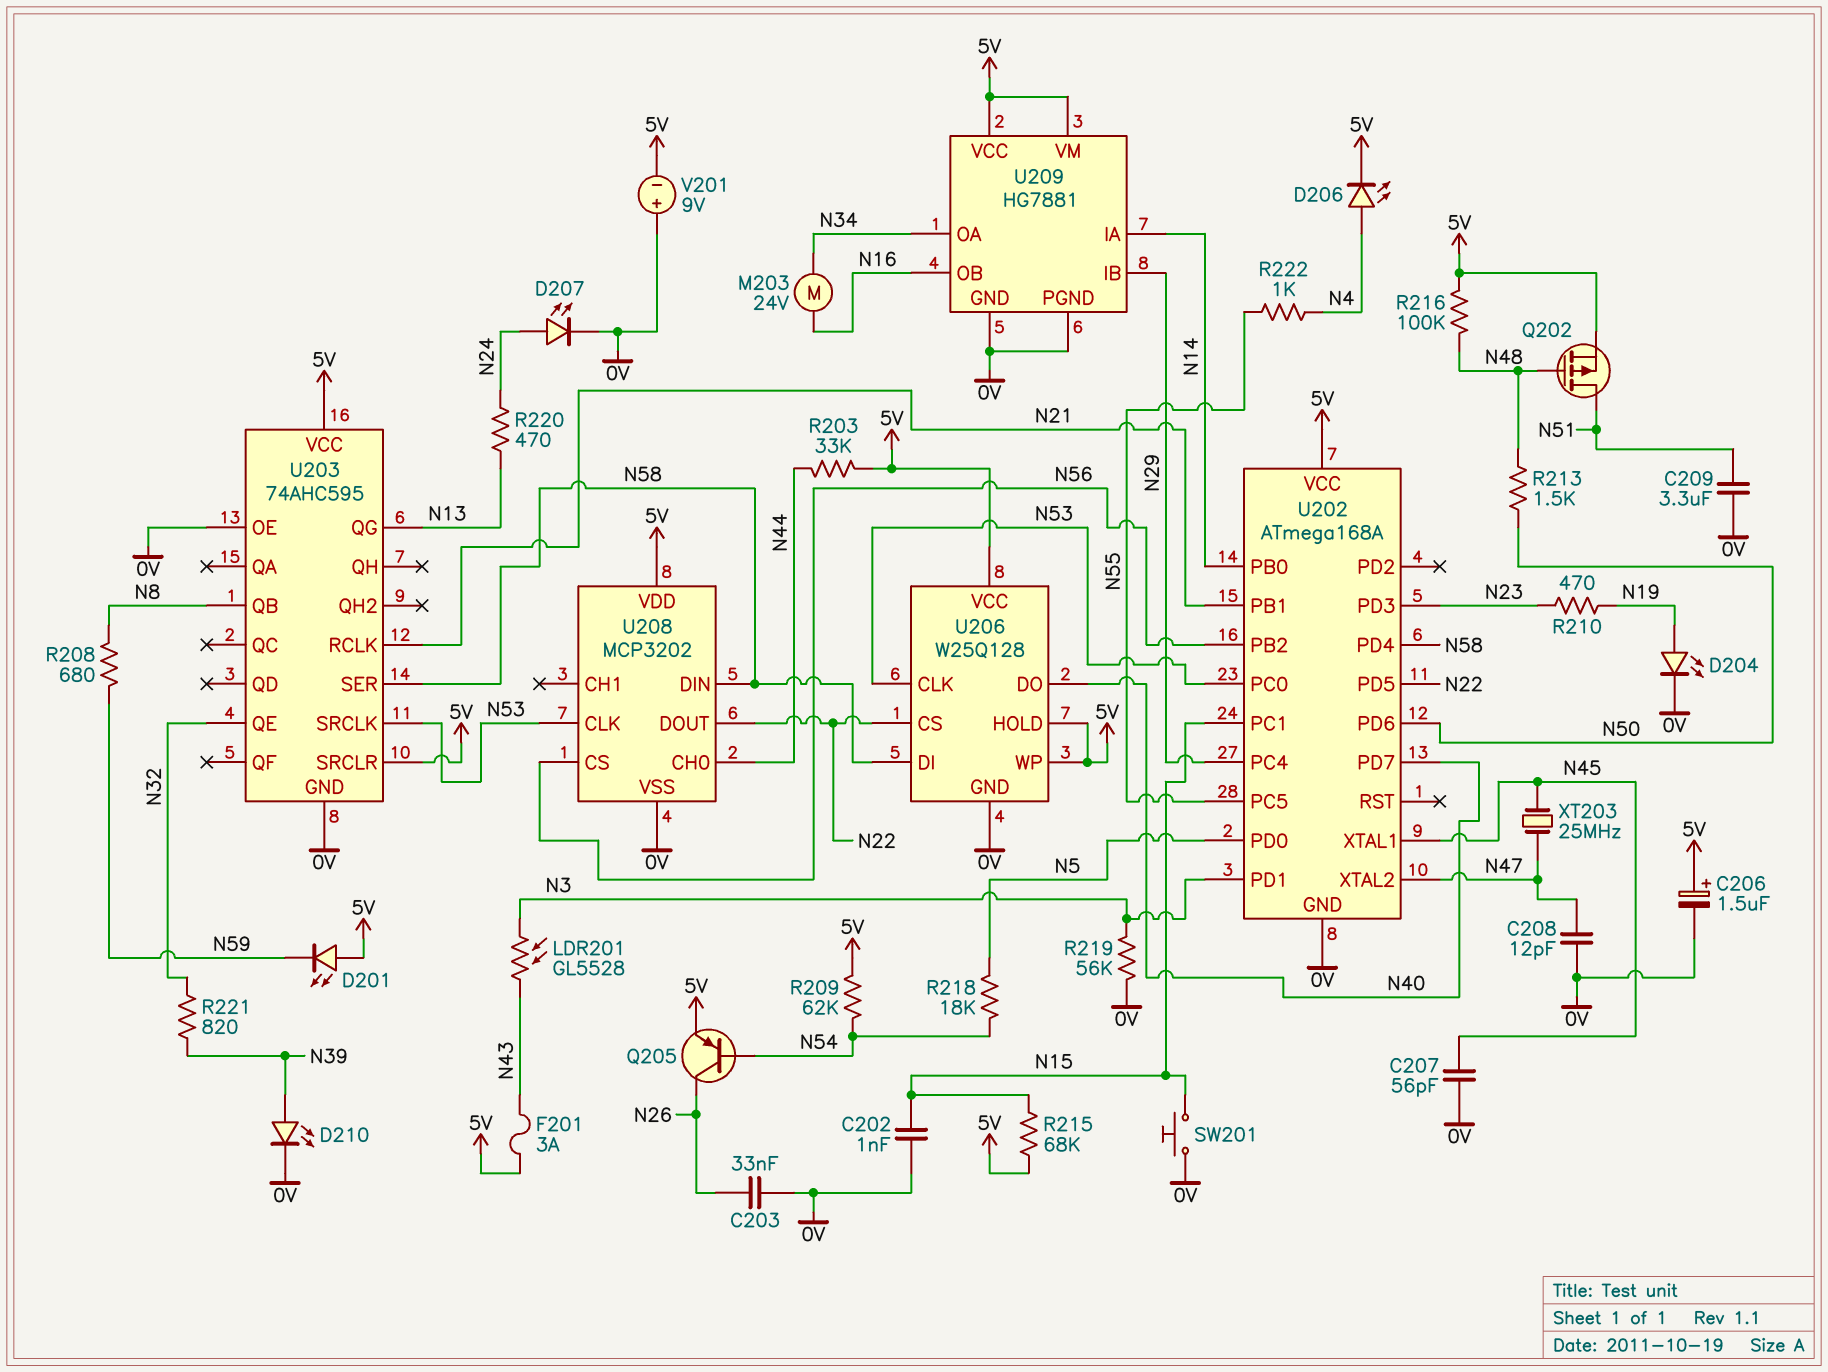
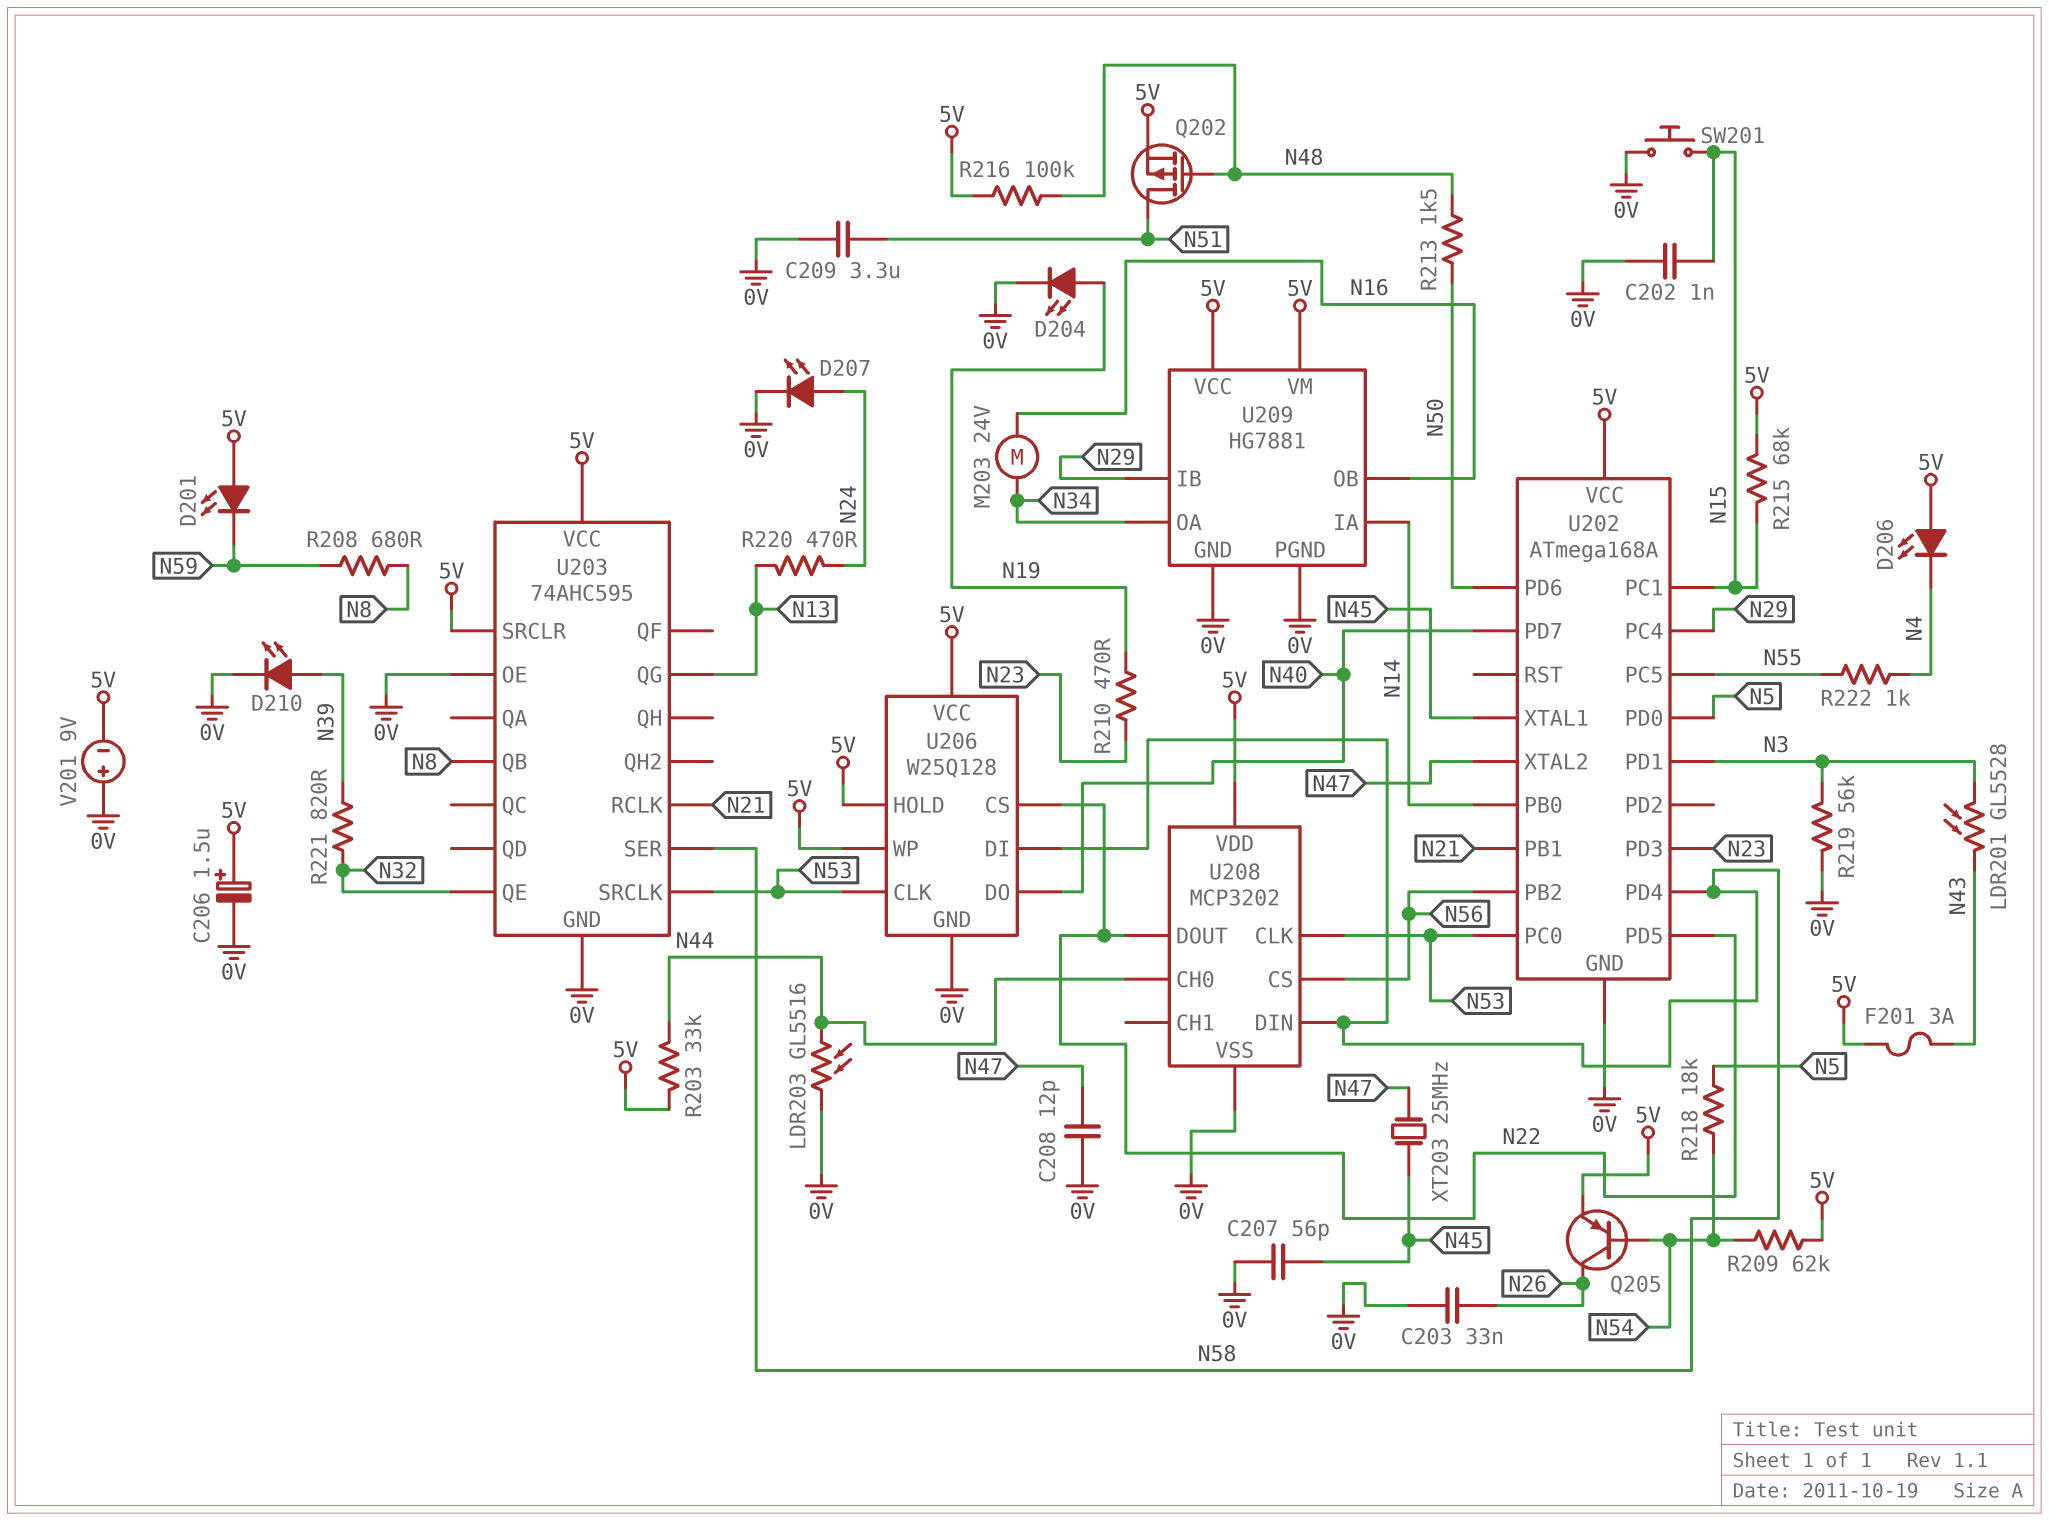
D206: LED (A N4, K 5V) -> LED (A 5V, K N4)
LDR203: none -> GL5516 (0V, N44)

